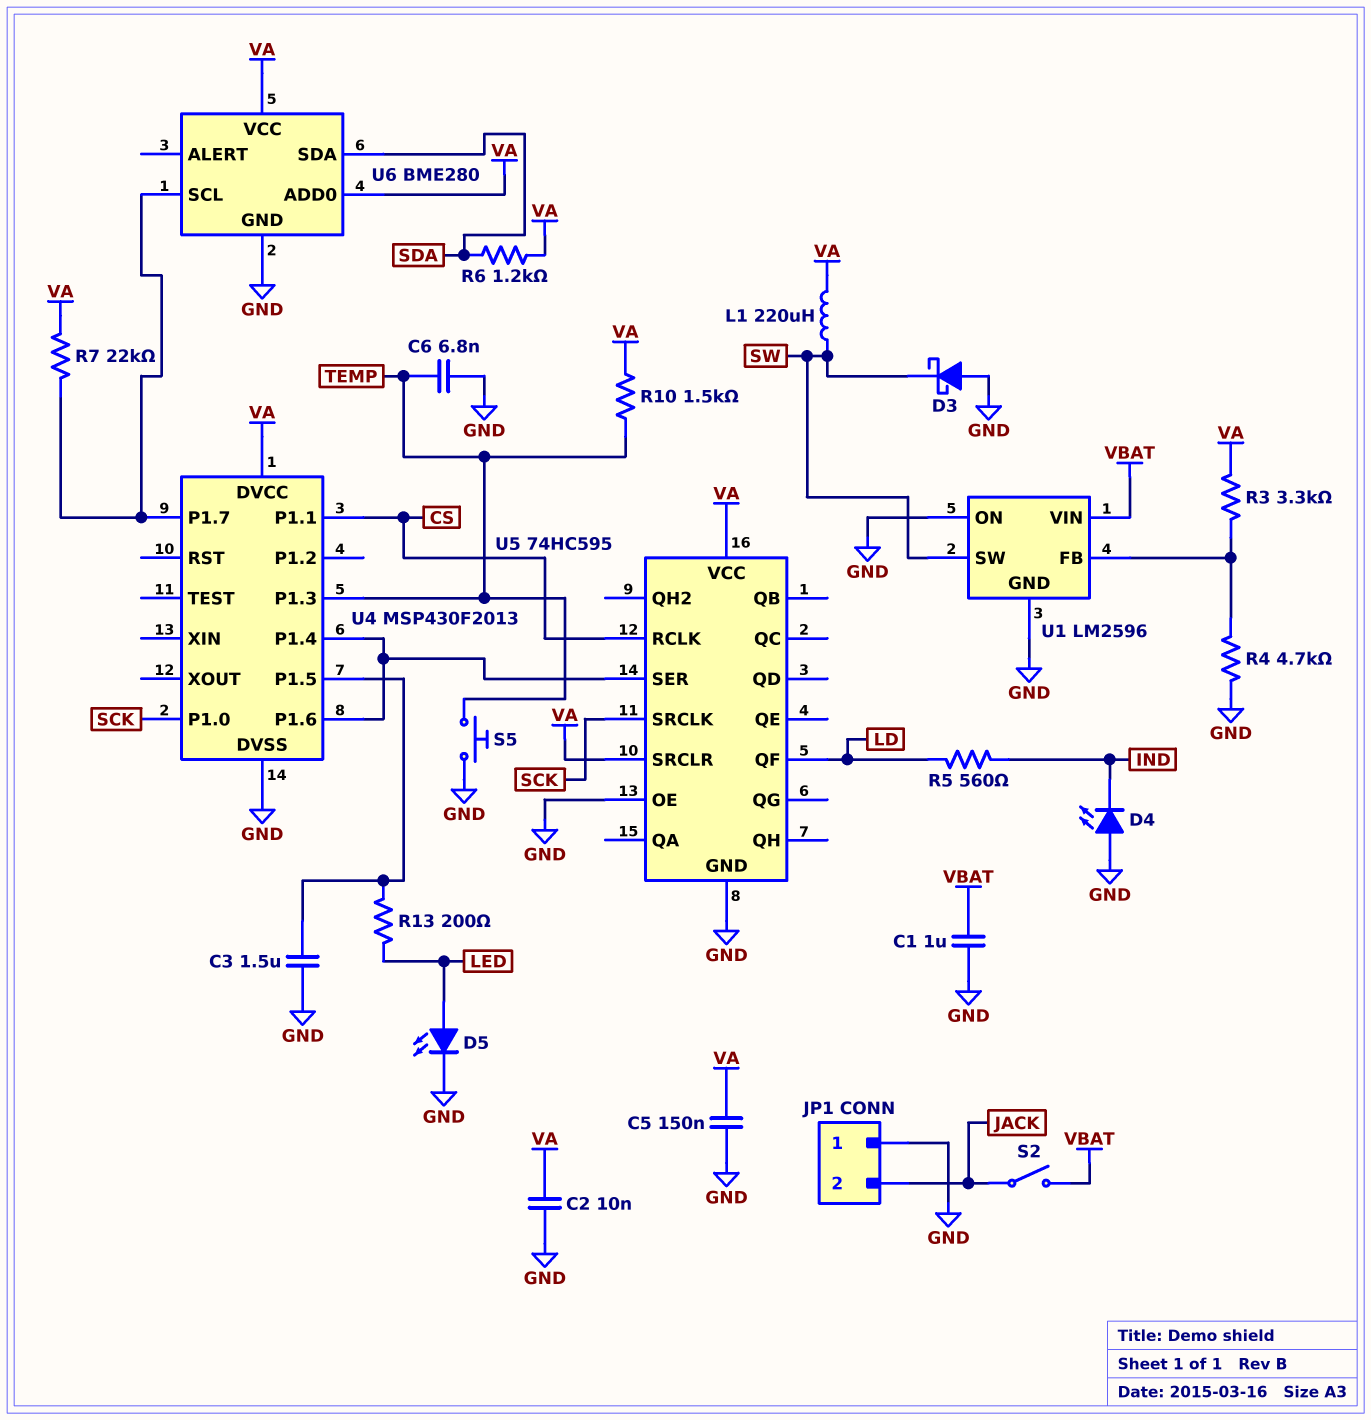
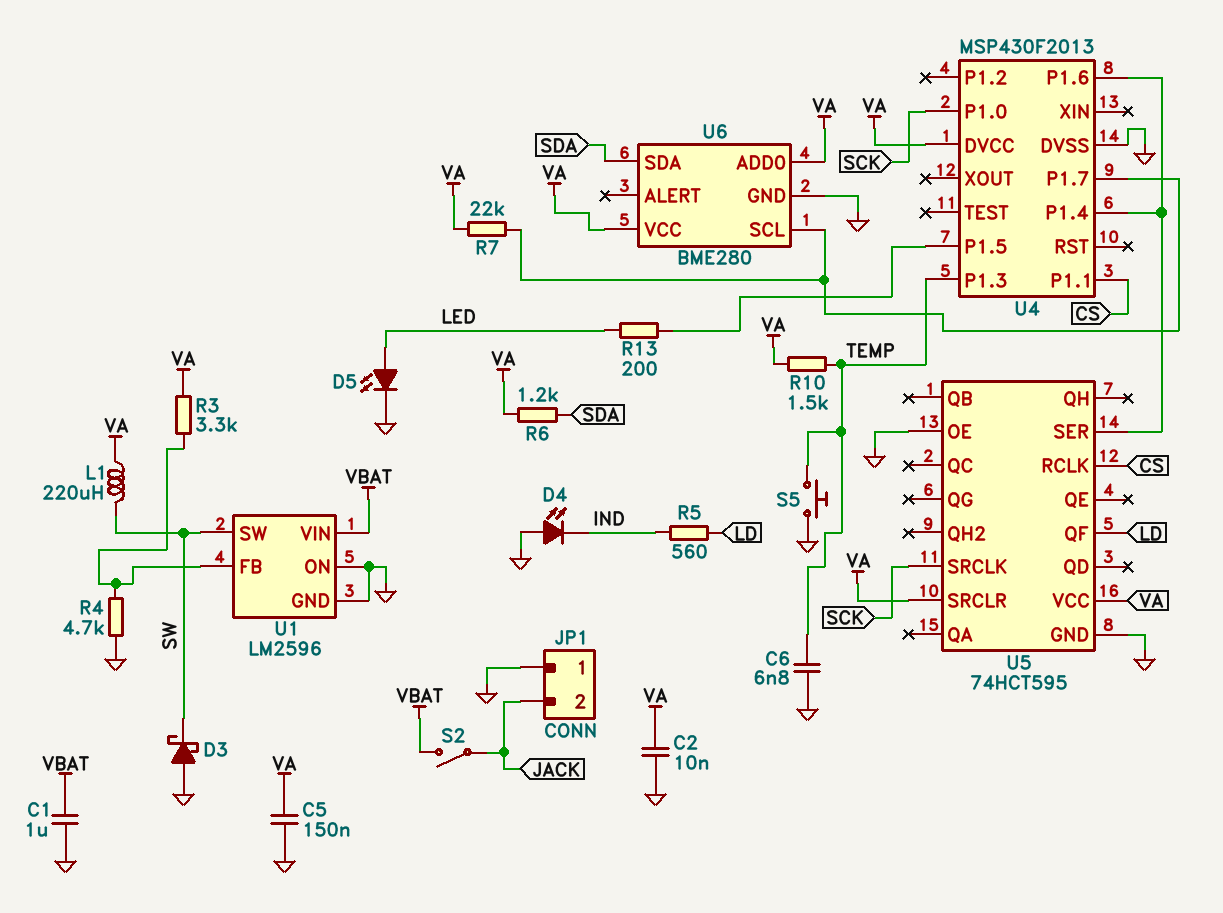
C3: 1.5uF (GND, U4/P1.5) -> none
U5: 74HC595 -> 74HCT595

